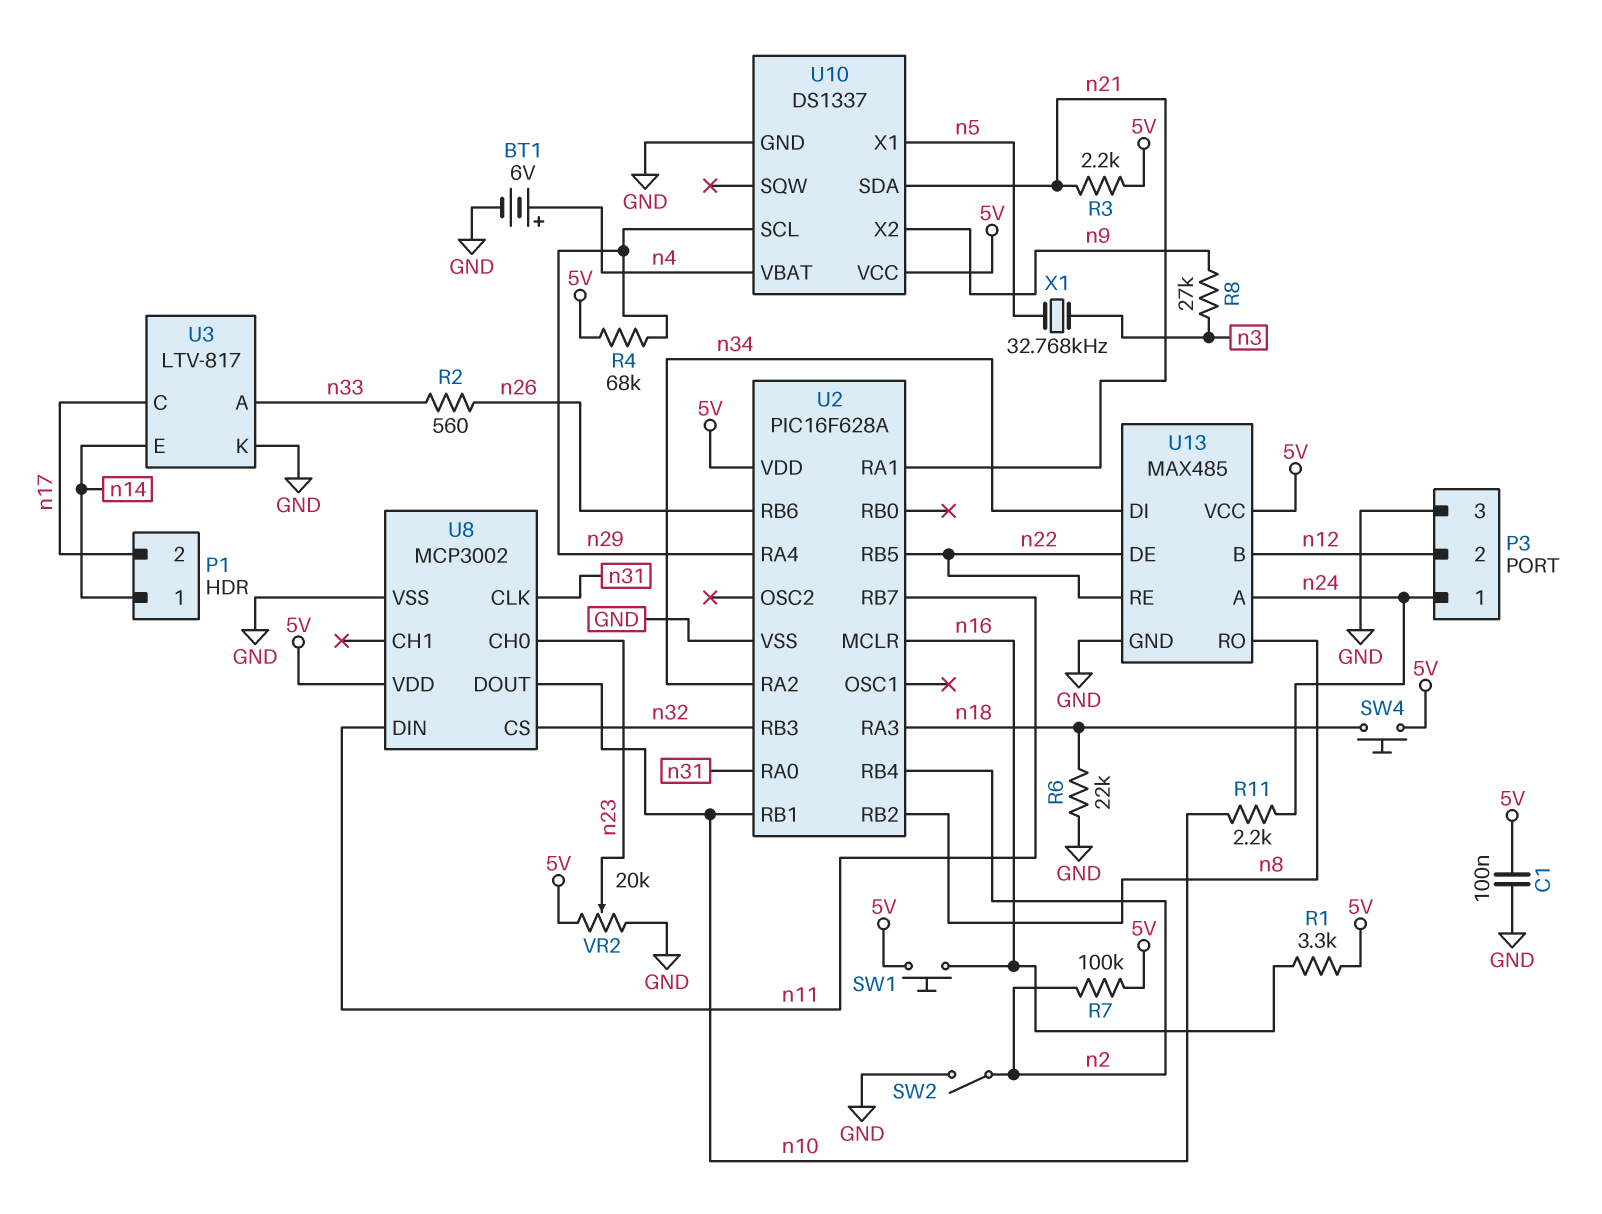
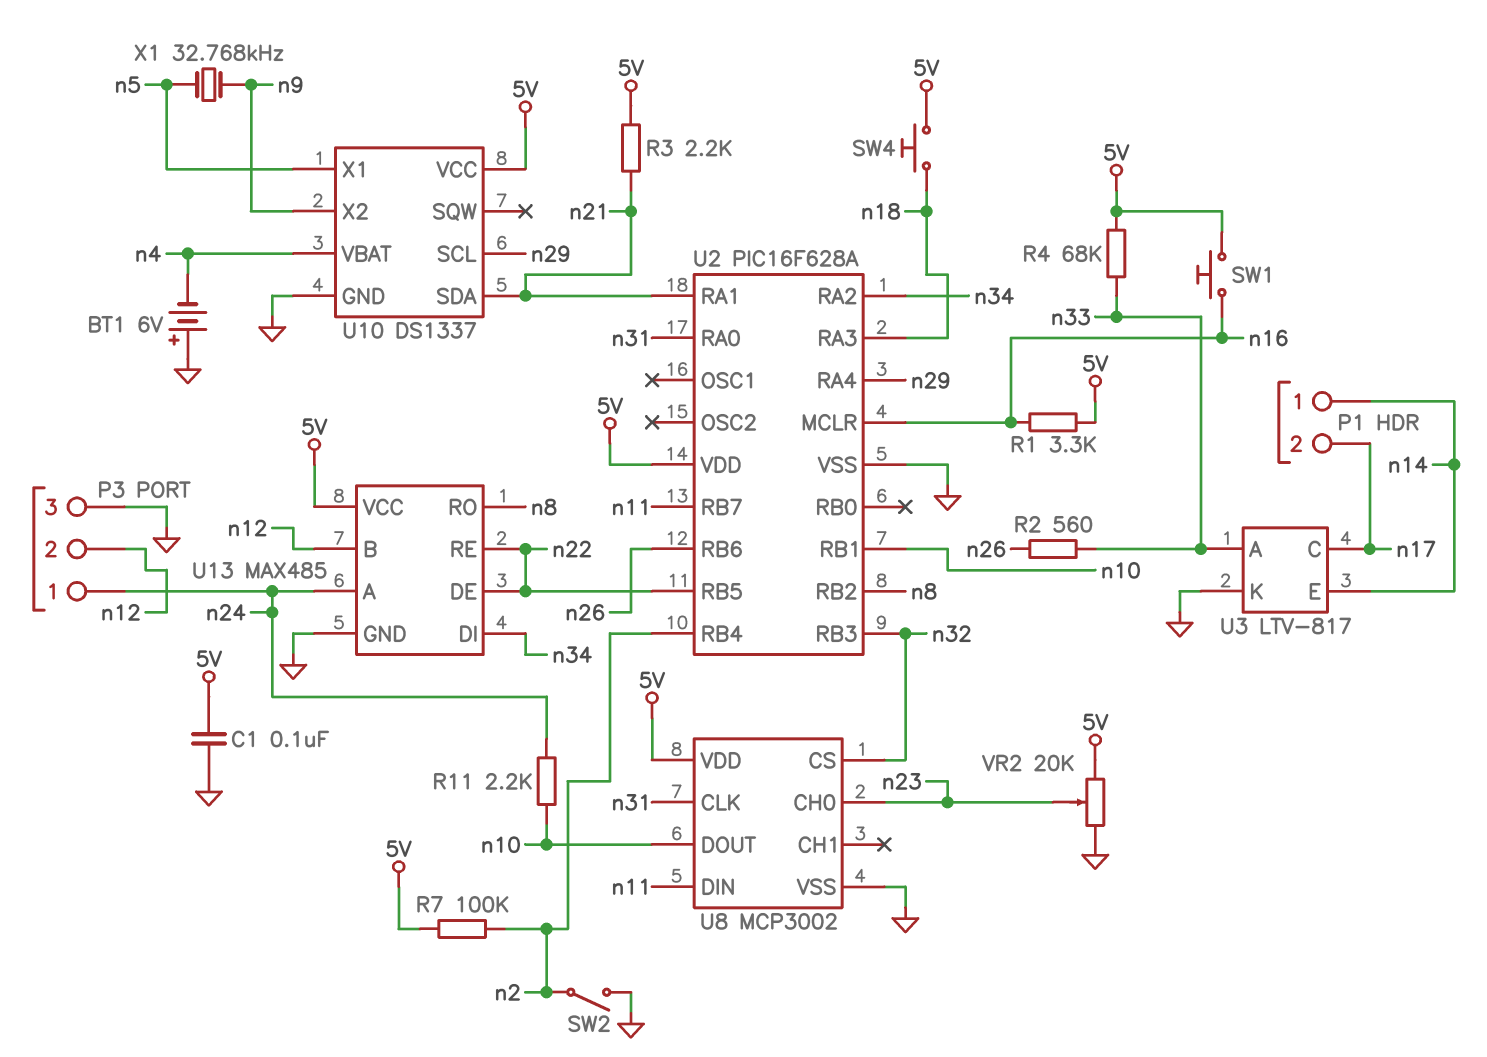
BT1: 6V (plus n4, minus GND) -> 6V (plus GND, minus n4)
R4: 68k (5V, n29) -> 68k (5V, n33)
R6: 22k (GND, n18) -> none
R8: 27k (n3, n9) -> none
X1: 32.768kHz (n3, n5) -> 32.768kHz (n5, n9)

